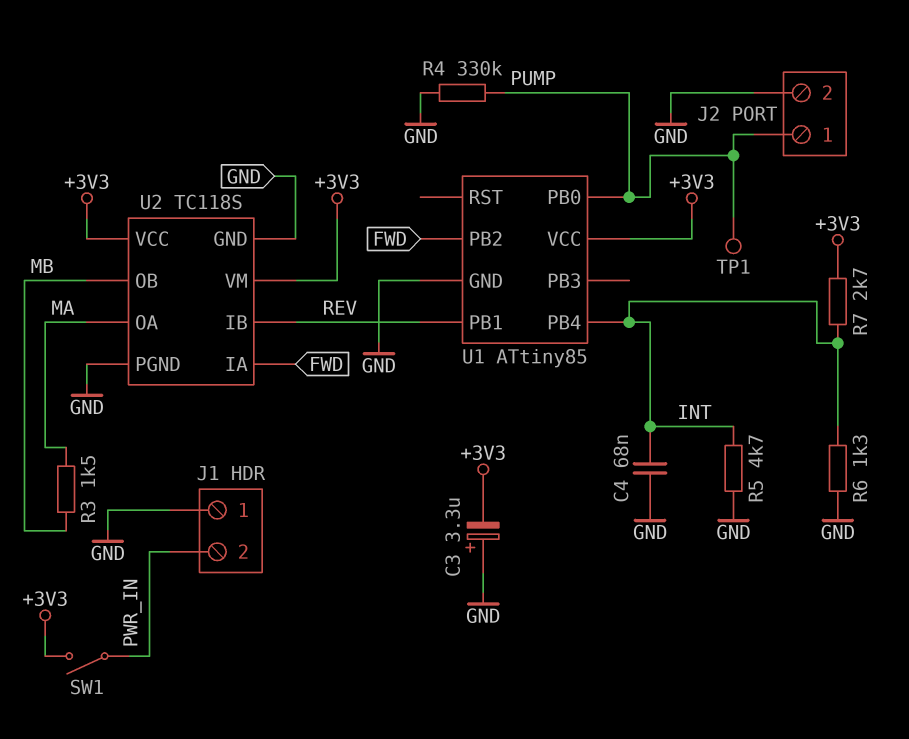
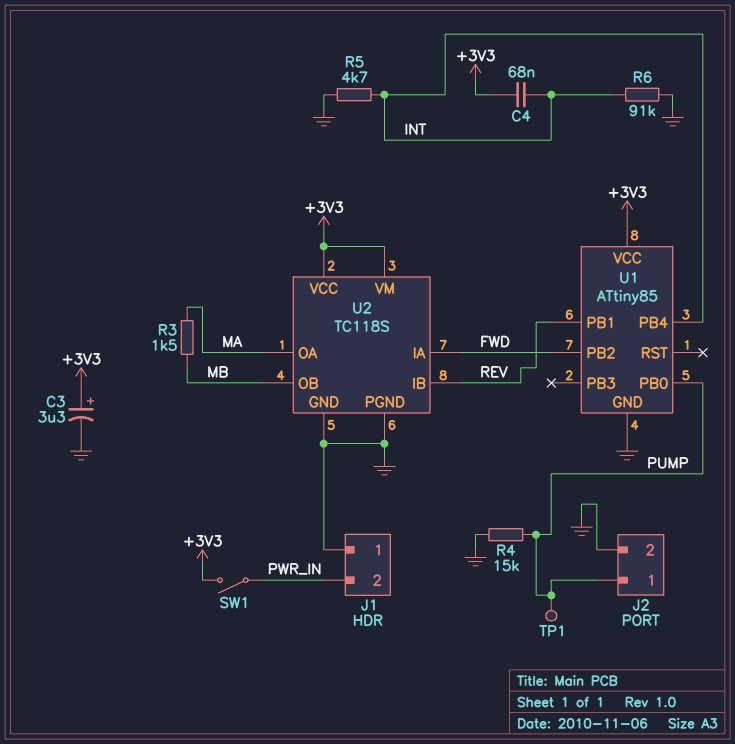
C3: 3.3uF (plus GND, minus +3V3) -> 3.3uF (plus +3V3, minus GND)
C4: 68nF (GND, INT) -> 68nF (+3V3, INT)
R4: 330k (GND, PUMP) -> 15k (GND, PUMP)
R6: 1.3k (GND, INT) -> 91k (GND, INT)
R7: 2.7k (+3V3, INT) -> none

